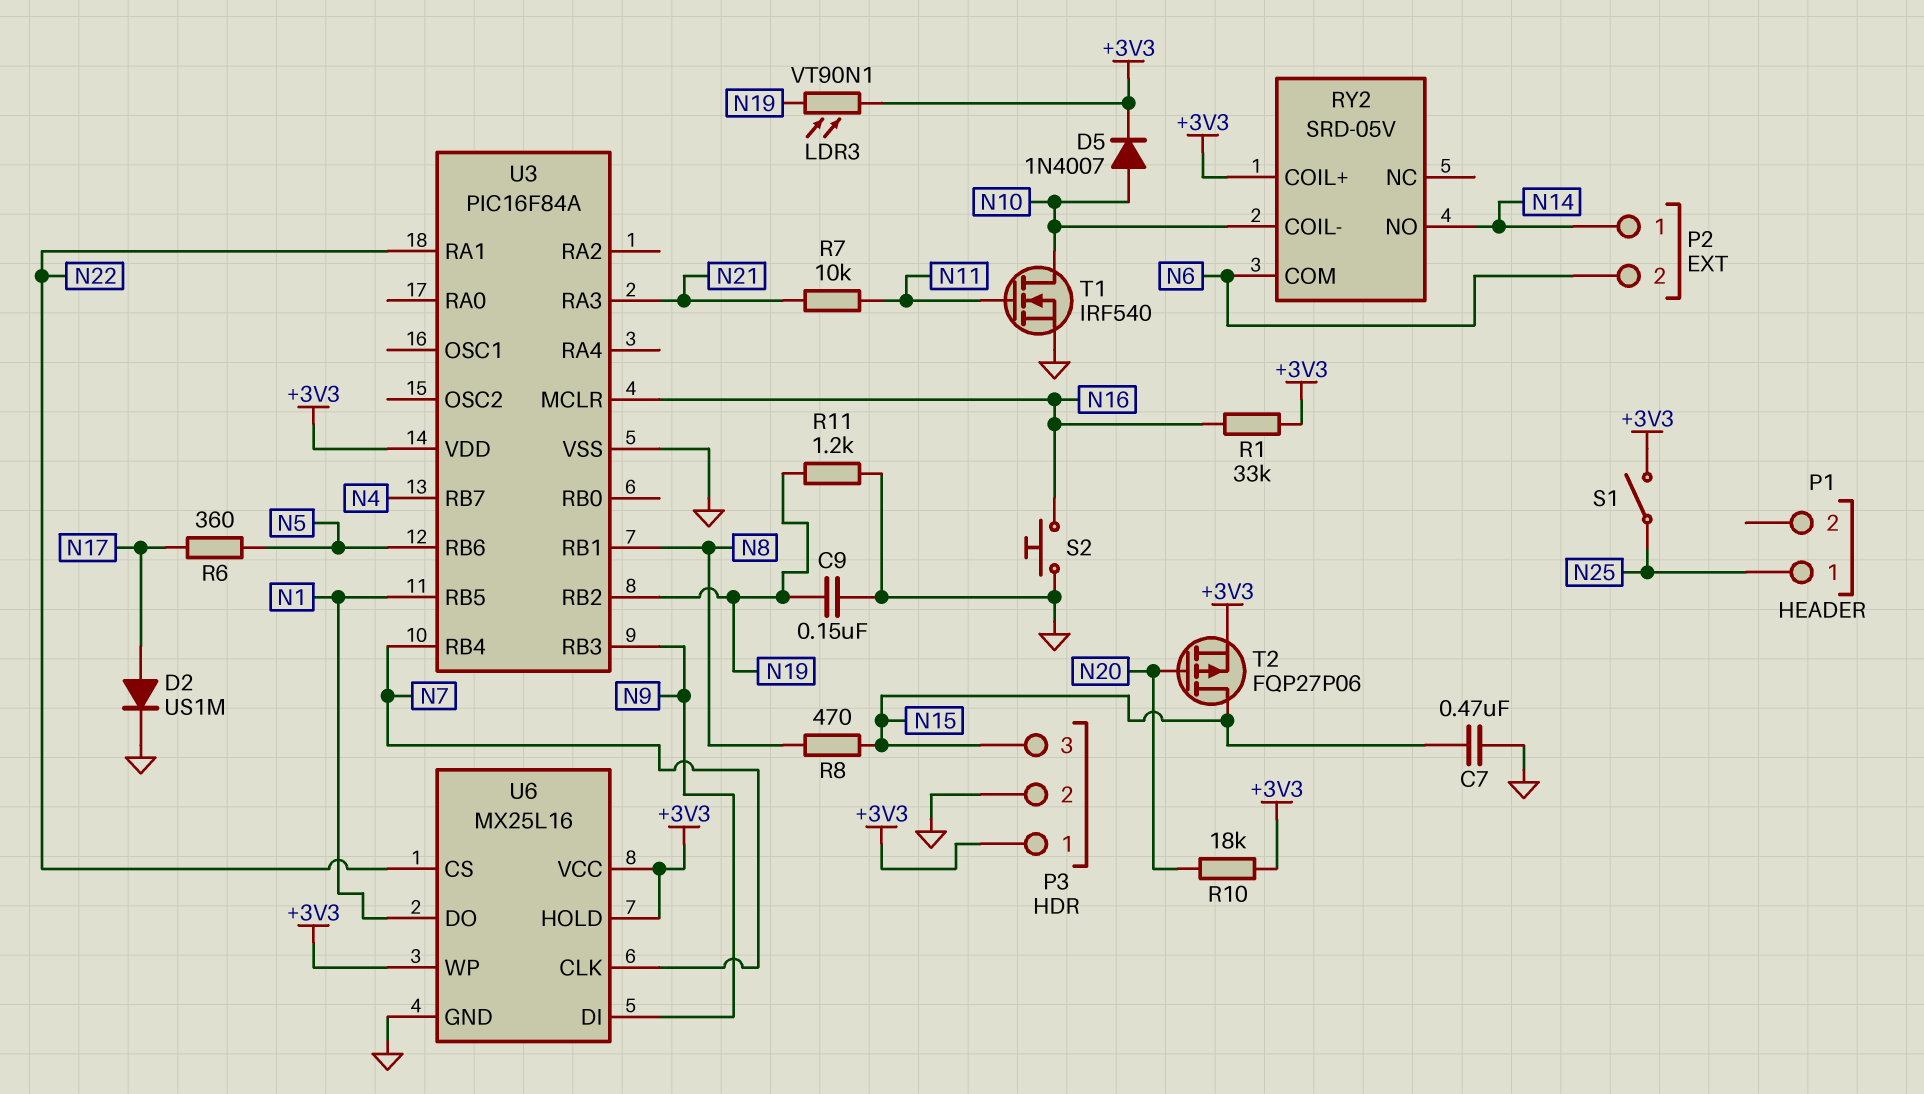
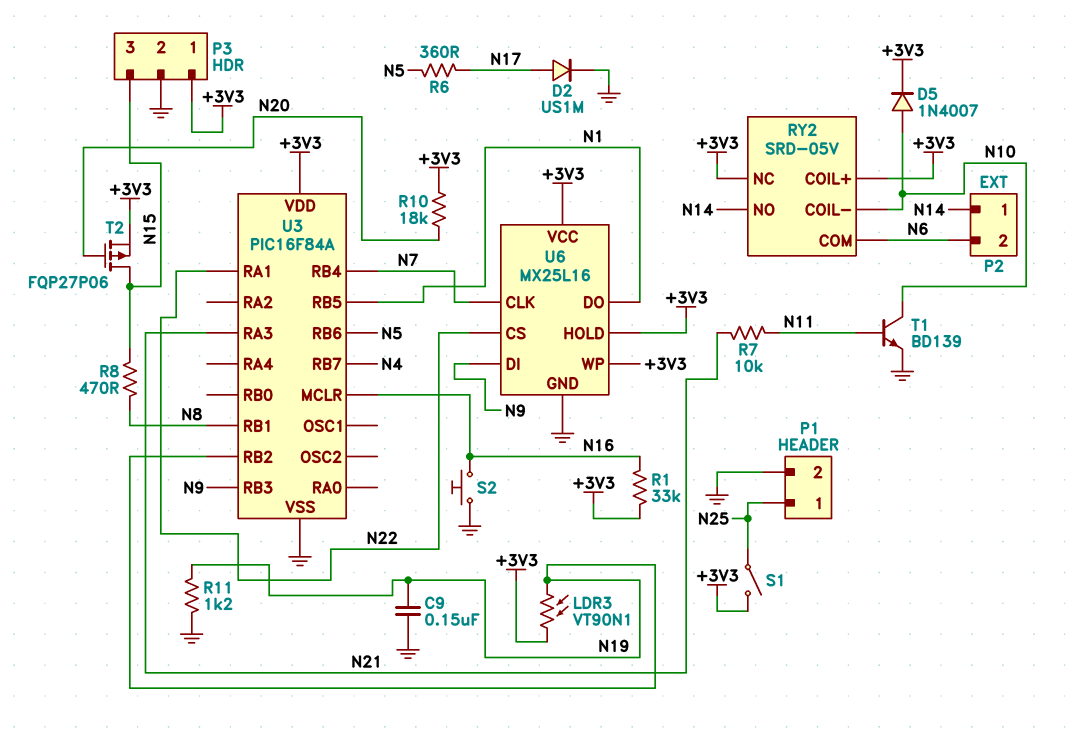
C7: 470nF (GND, N15) -> none
P1 pin 2: none -> GND
RY2 pin NC: none -> +3V3
T1: NMOS IRF540 (G N11, D N10, S GND) -> NPN BD139 (B N11, C N10, E GND)

